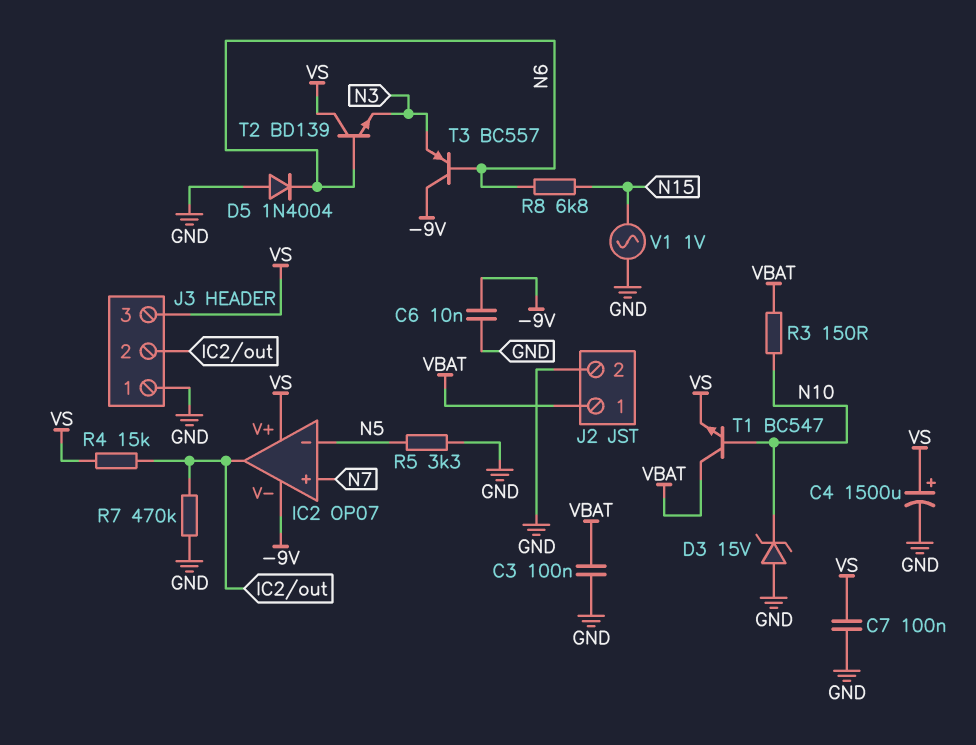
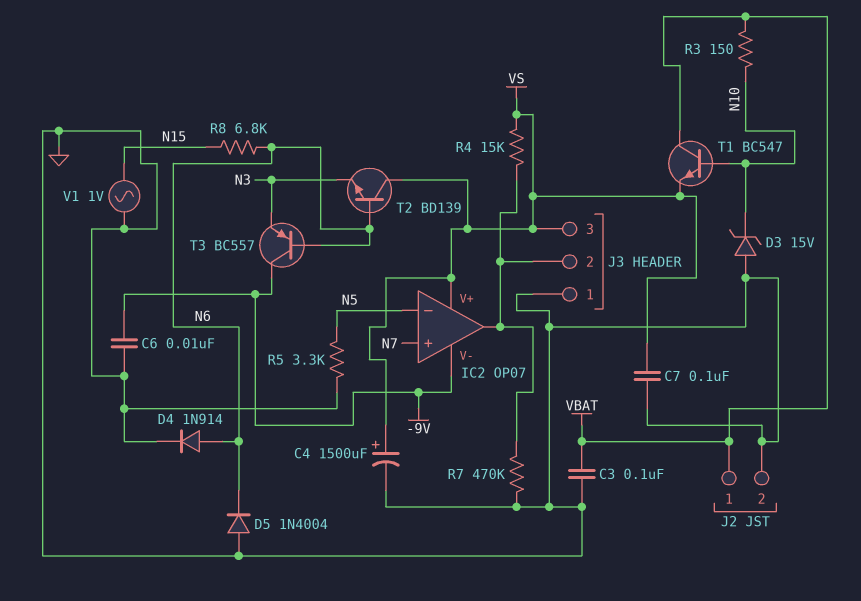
D4: none -> diode 1N914 (A N6, K GND)

